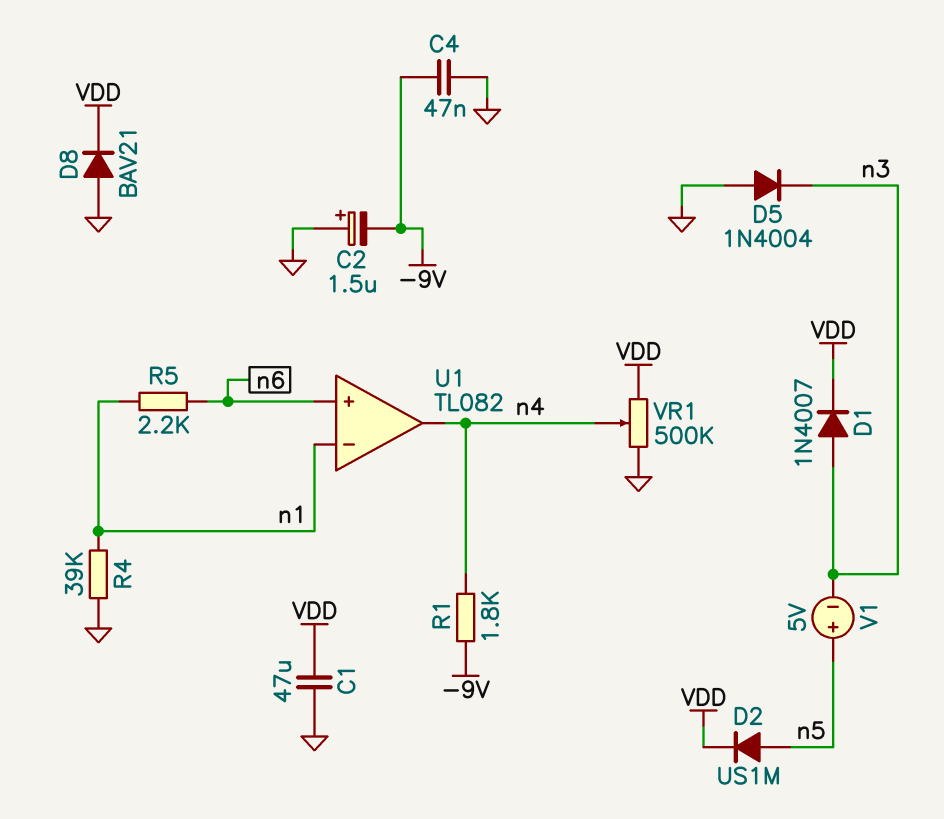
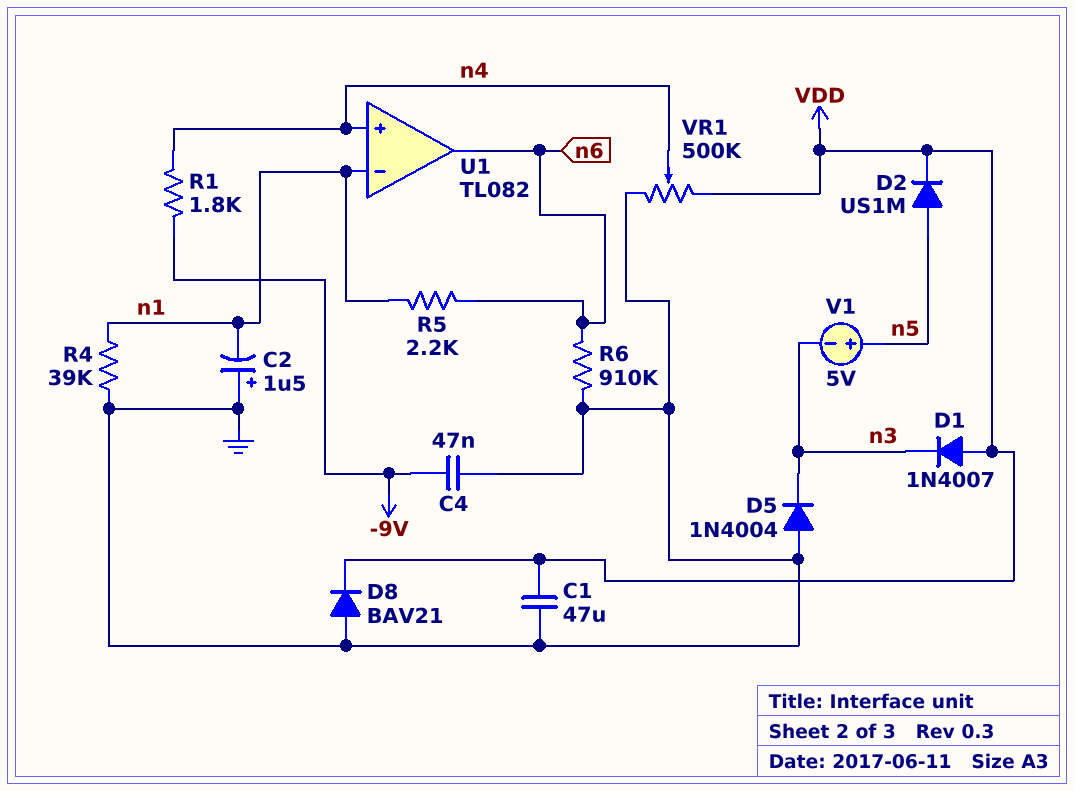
C2: 1.5uF (plus GND, minus -9V) -> 1.5uF (plus GND, minus n1)
D1: diode 1N4007 (A n3, K VDD) -> diode 1N4007 (A VDD, K n3)
R6: none -> 910k (GND, n6)
U1 pin in+: n6 -> n4
U1 pin out: n4 -> n6

